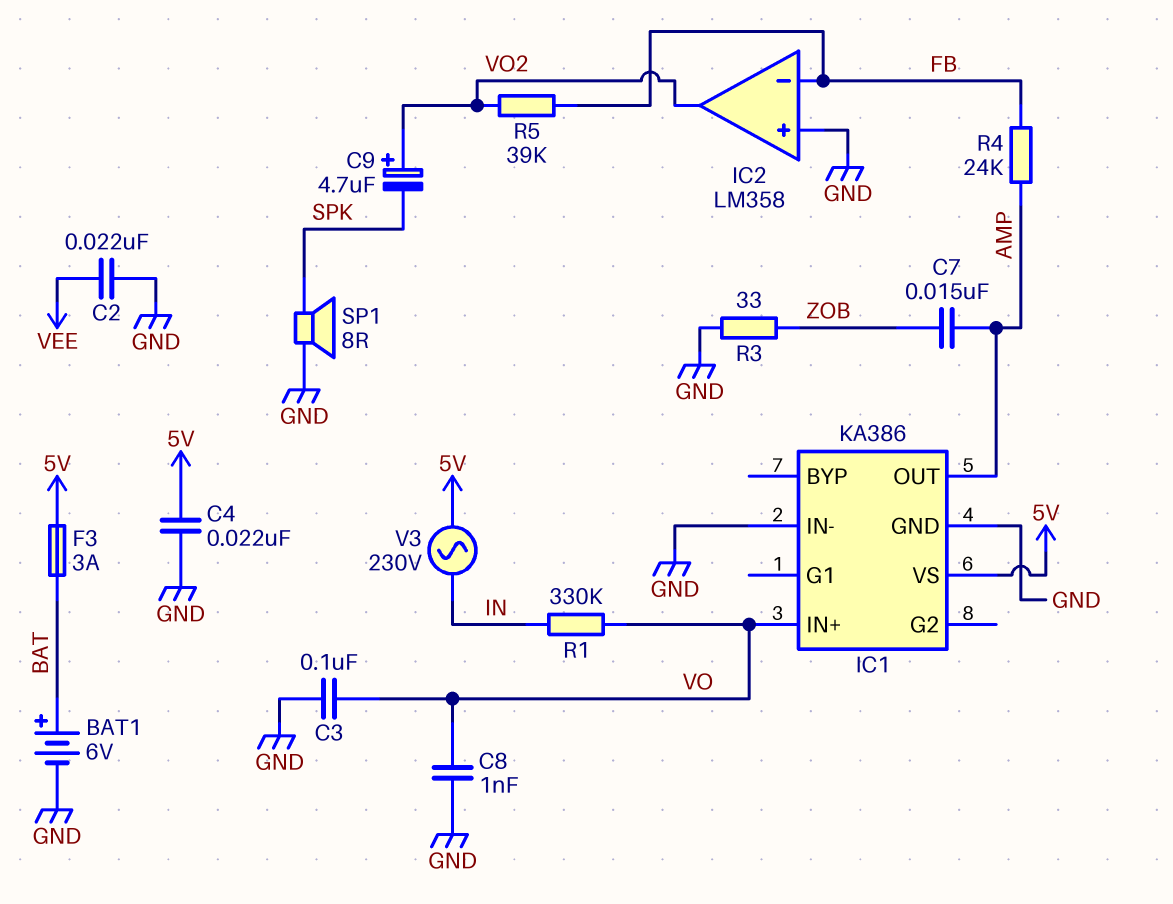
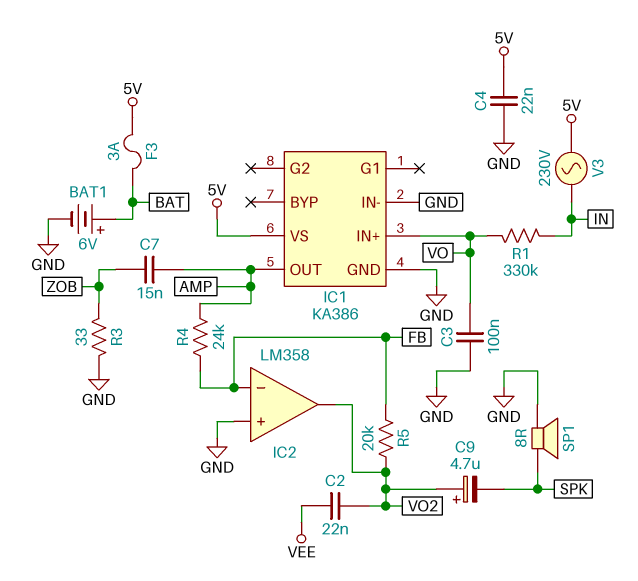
C2: 22nF (GND, VEE) -> 22nF (VEE, VO2)
C8: 1nF (GND, VO) -> none
R5: 39k (FB, VO2) -> 20k (FB, VO2)

